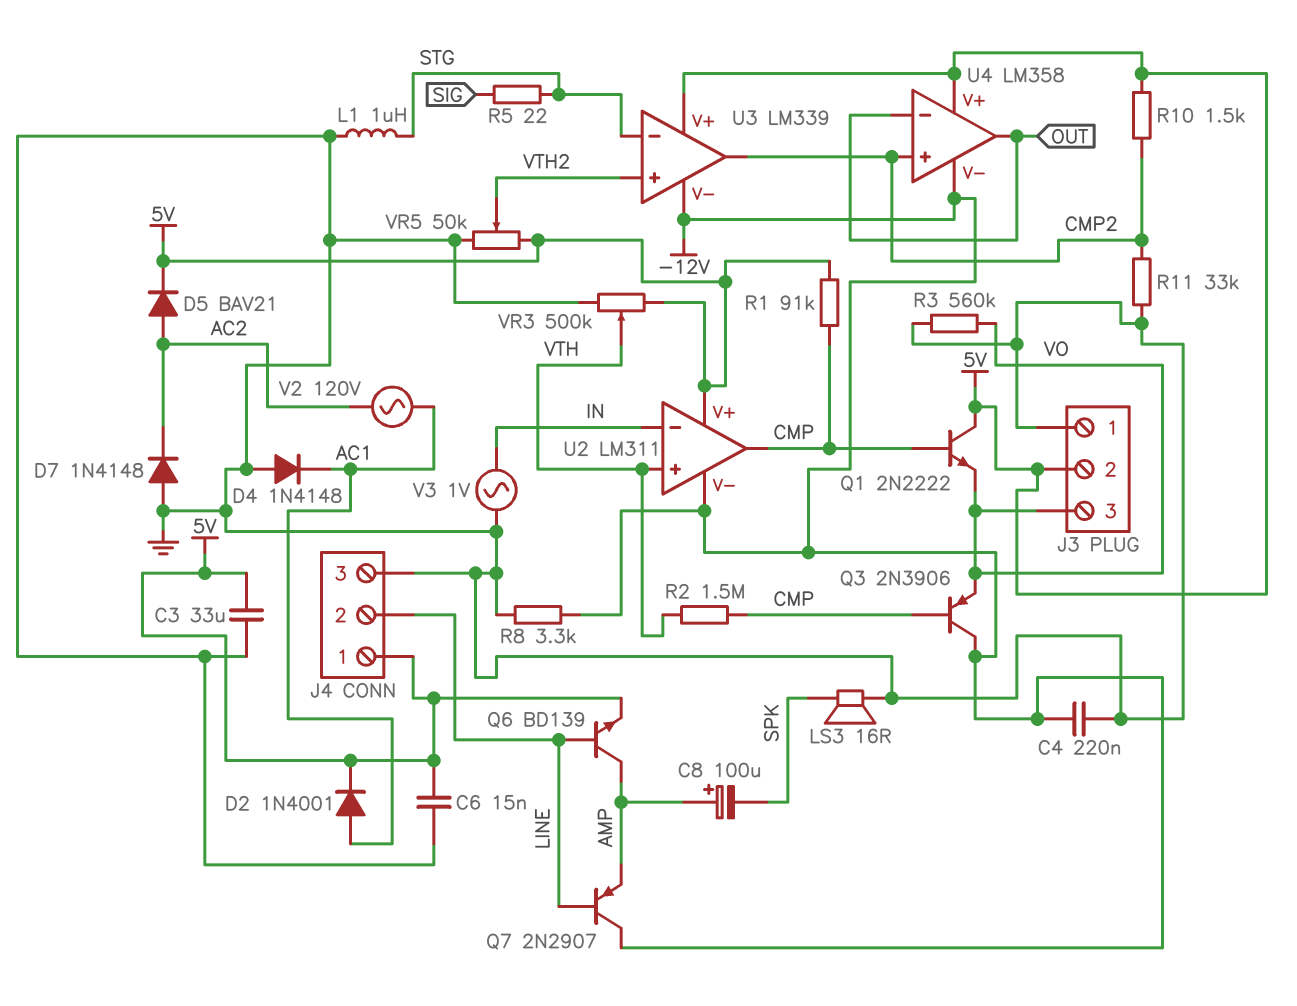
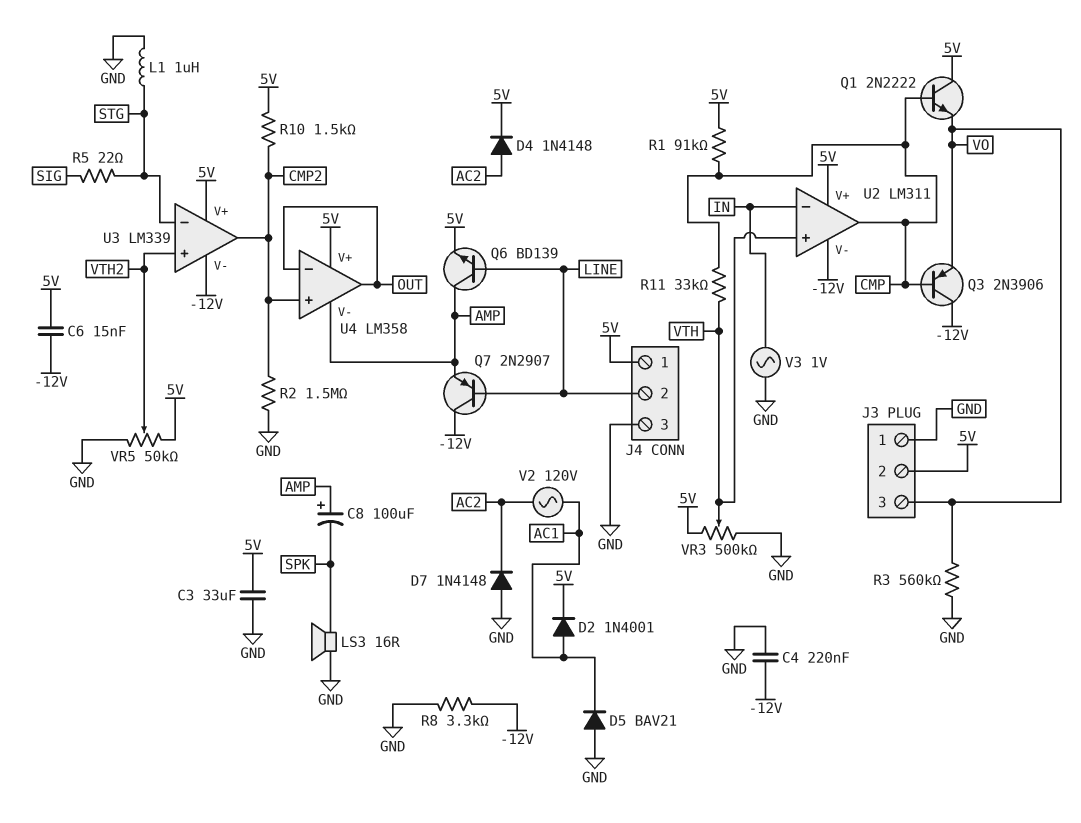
C6: 15nF (5V, GND) -> 15nF (-12V, 5V)
D4: diode 1N4148 (A GND, K AC1) -> diode 1N4148 (A AC2, K 5V)
D5: diode BAV21 (A AC2, K 5V) -> diode BAV21 (A GND, K AC1)
R2: 1.5M (CMP, VTH) -> 1.5M (CMP2, GND)
R11: 33k (CMP2, GND) -> 33k (CMP, VTH)
U4 pin V-: -12V -> AMP

